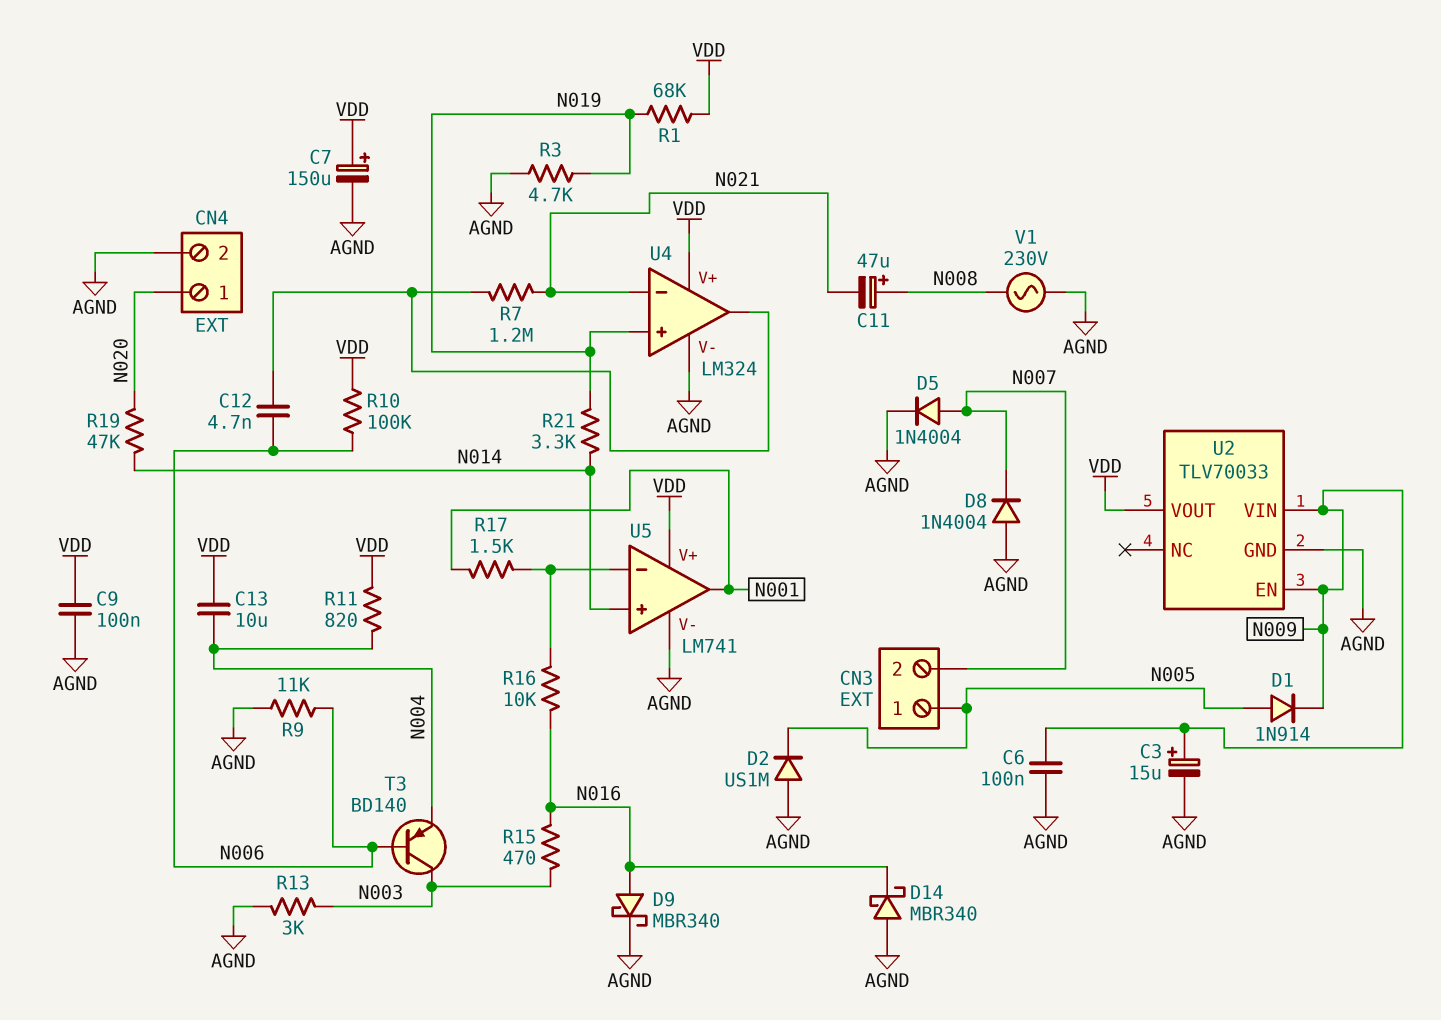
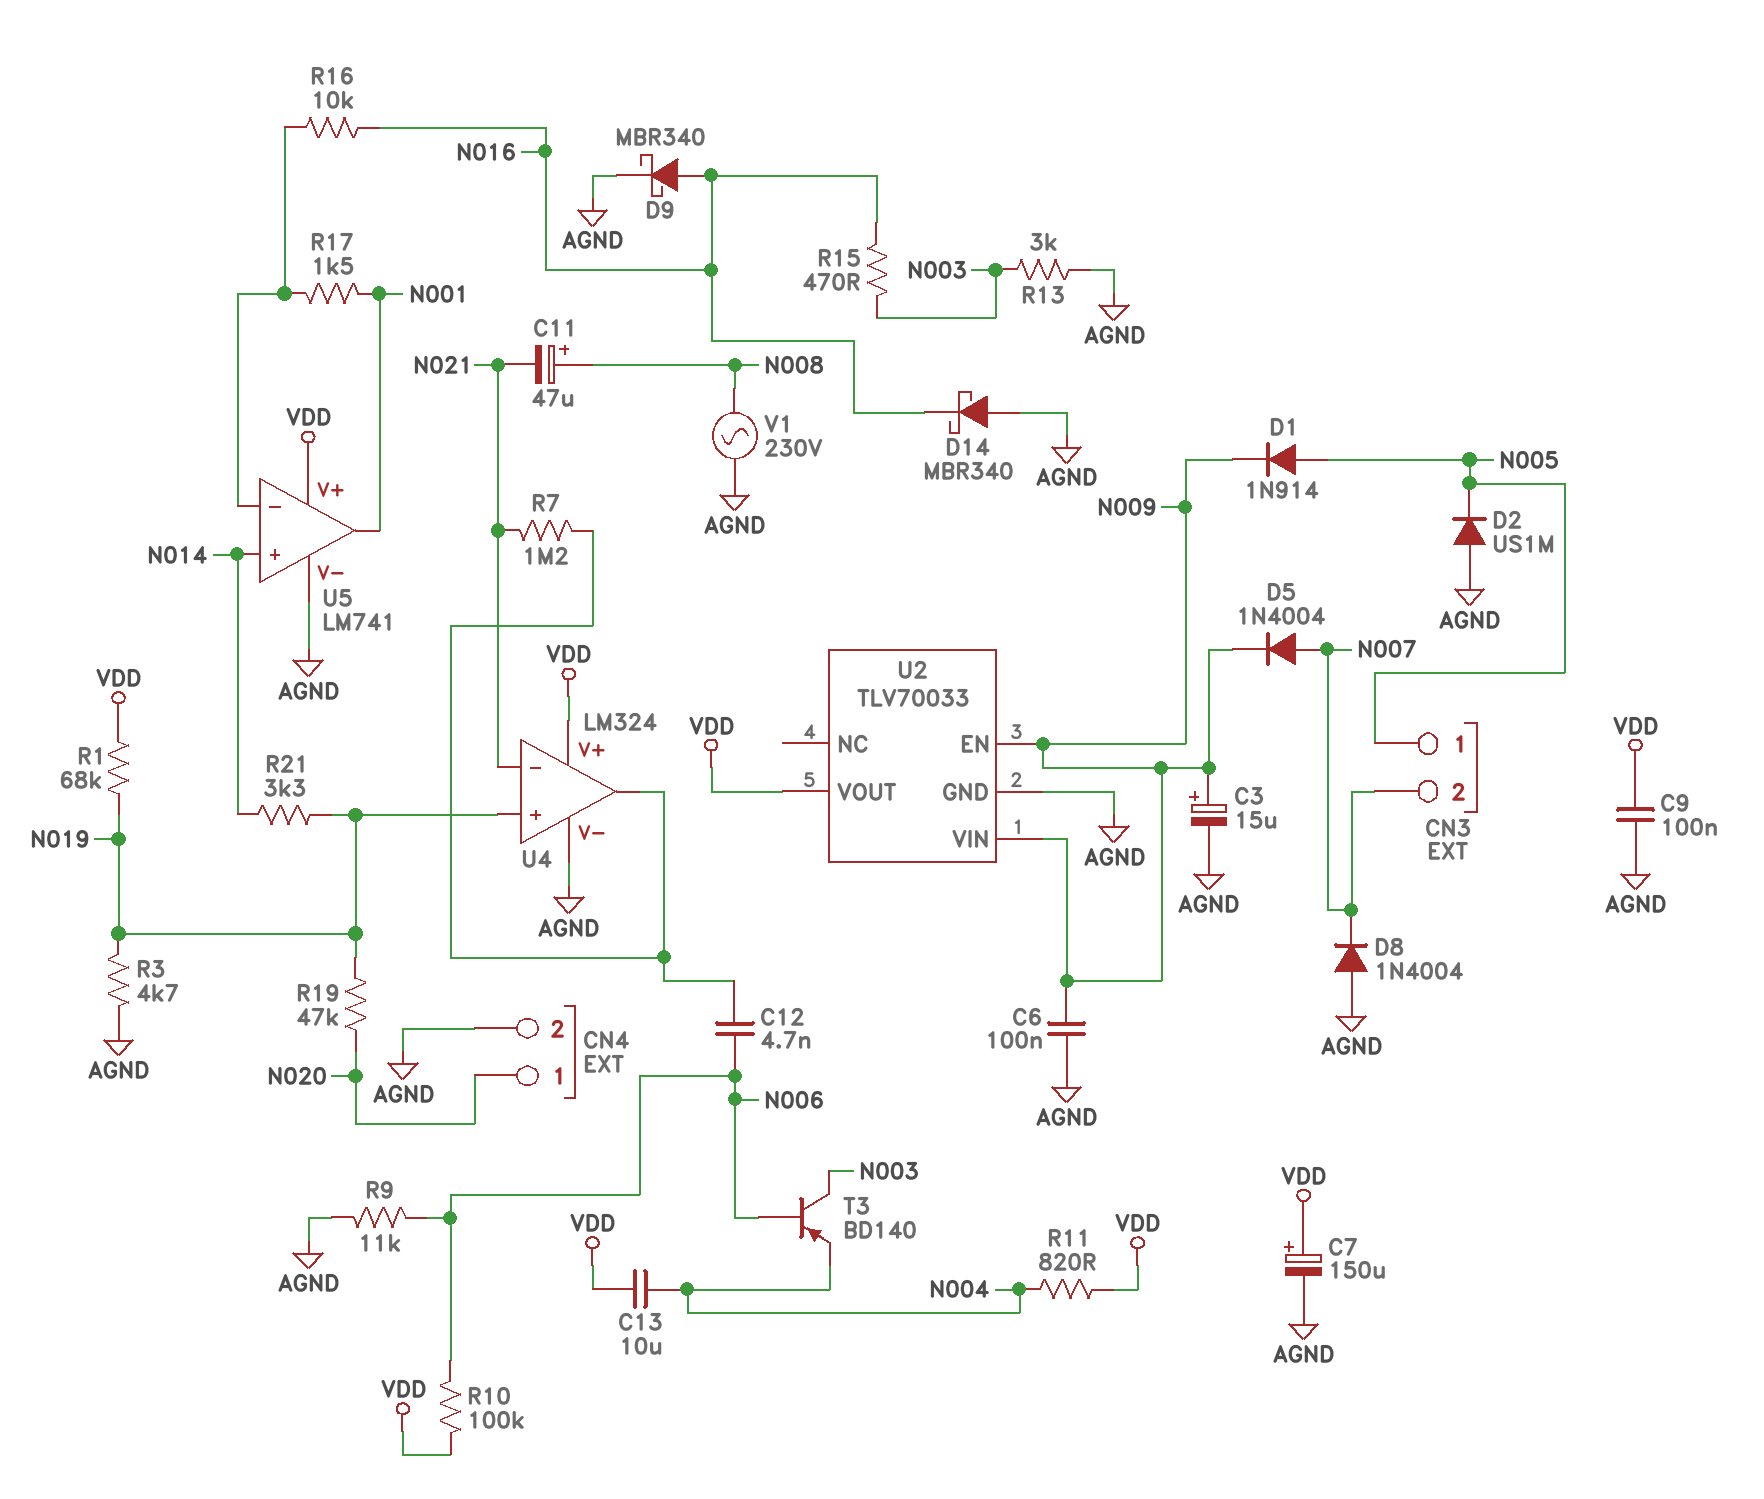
D5: diode 1N4004 (A N007, K AGND) -> diode 1N4004 (A N007, K N009)
R19: 47k (N014, N020) -> 47k (N019, N020)

